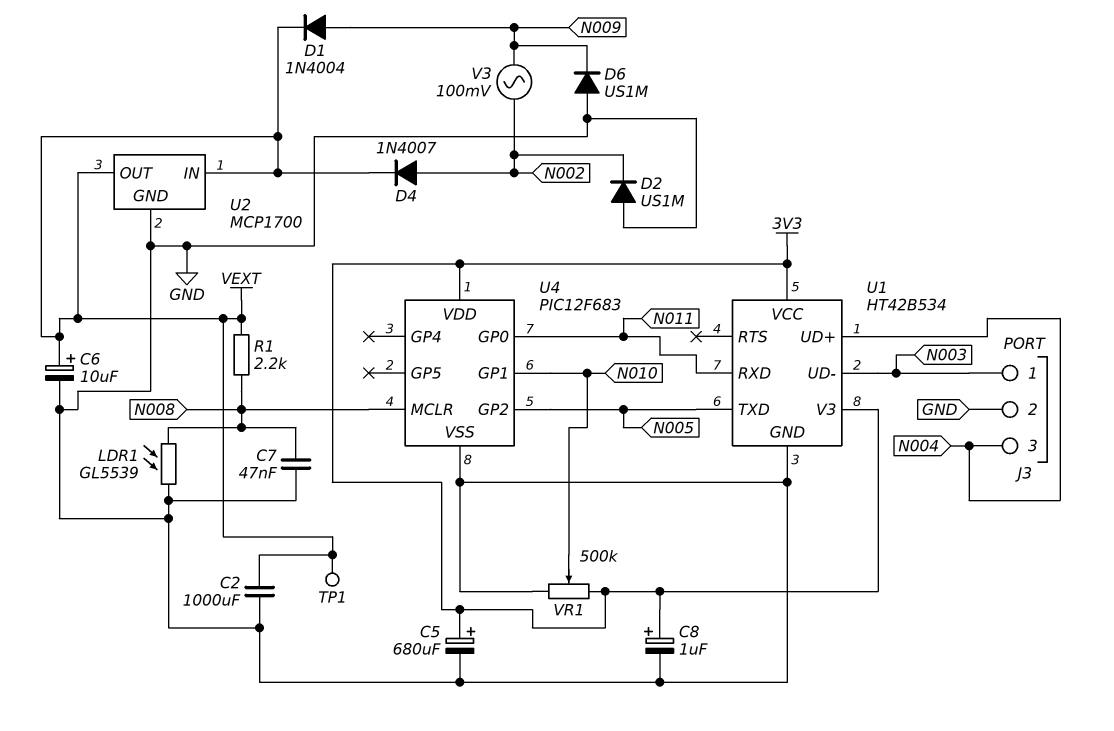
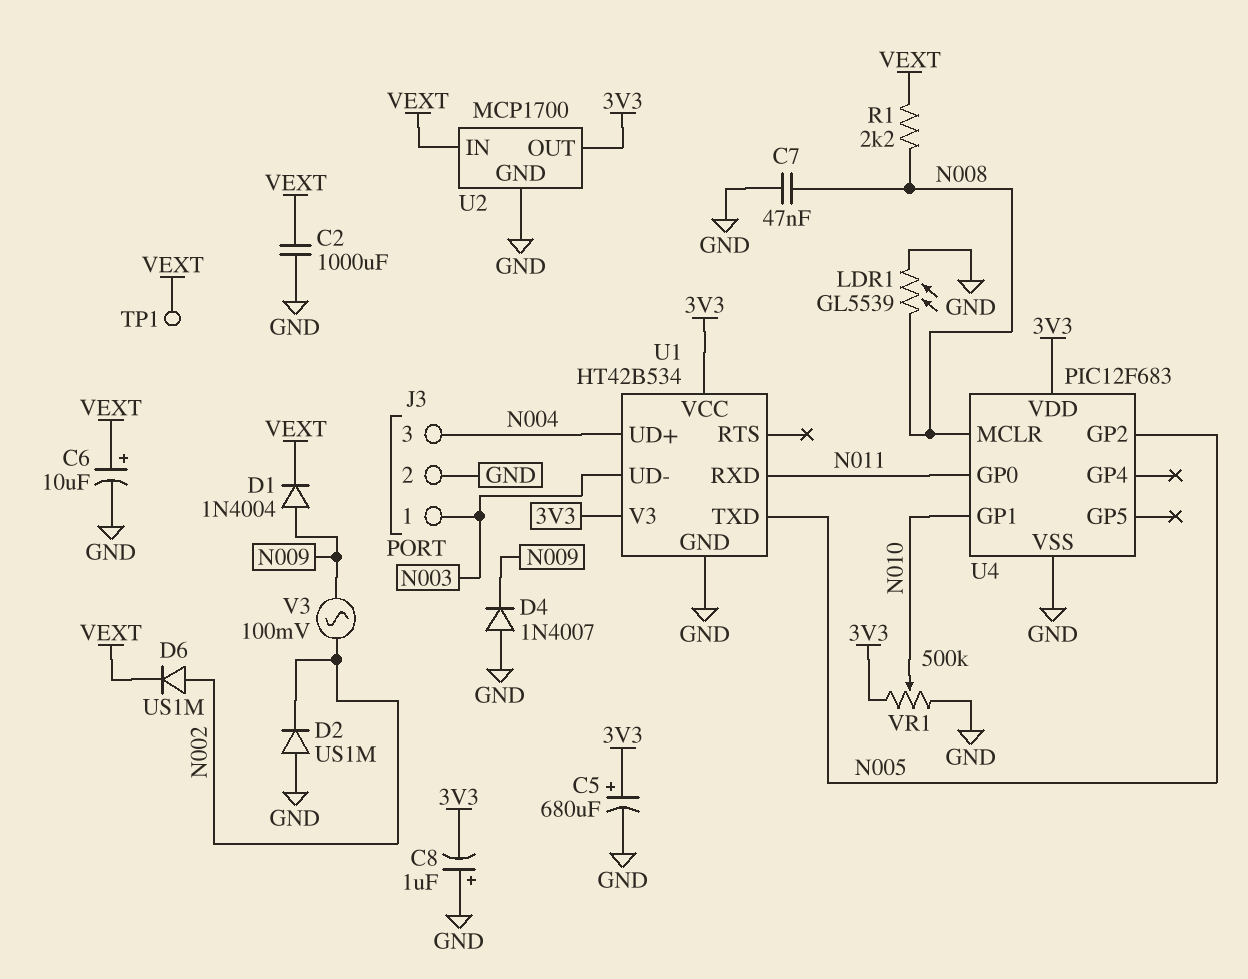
C8: 1uF (plus 3V3, minus GND) -> 1uF (plus GND, minus 3V3)
D4: diode 1N4007 (A N002, K VEXT) -> diode 1N4007 (A GND, K N009)
D6: diode US1M (A GND, K N009) -> diode US1M (A N002, K VEXT)
U2 pin OUT: VEXT -> 3V3

